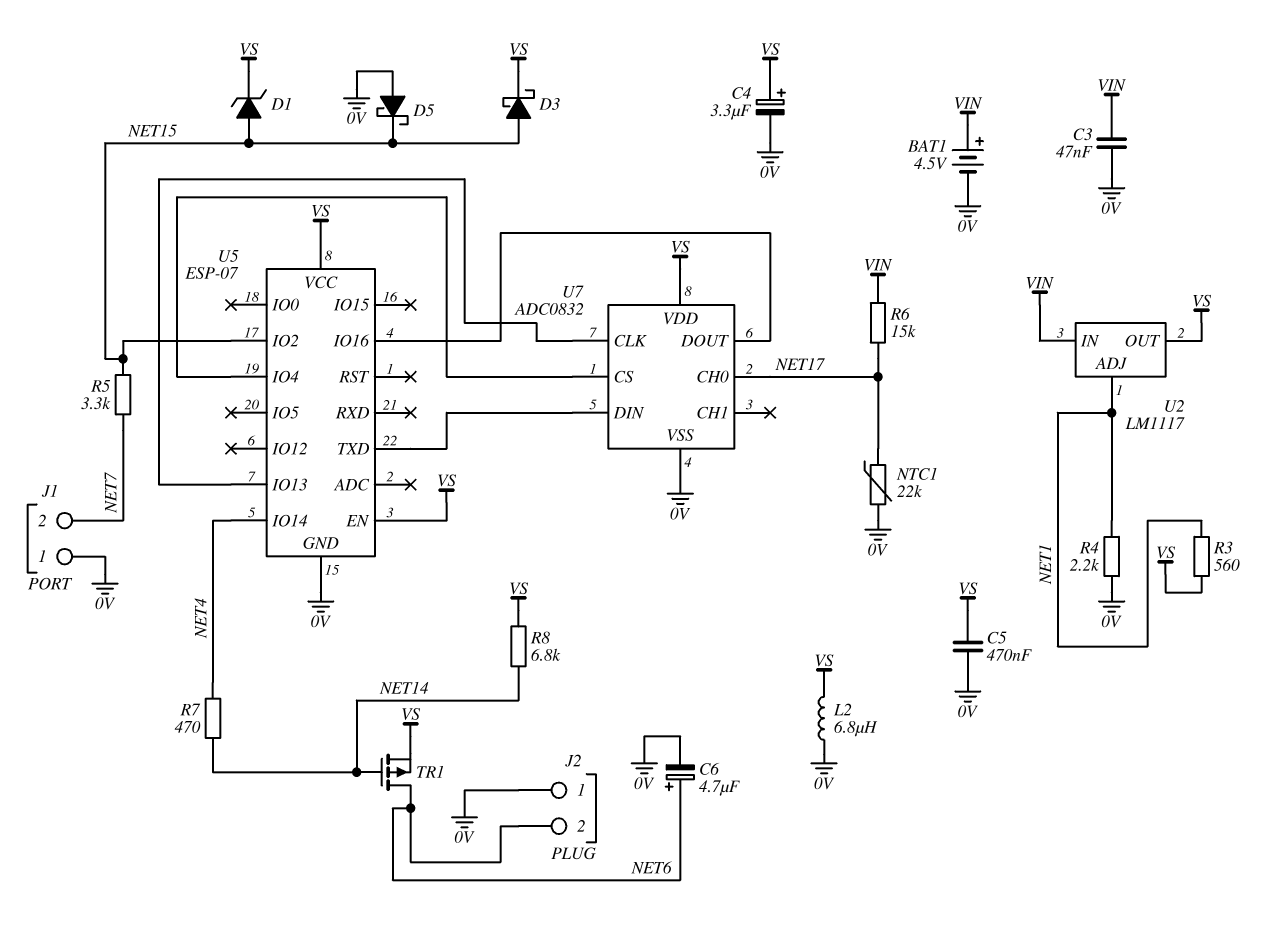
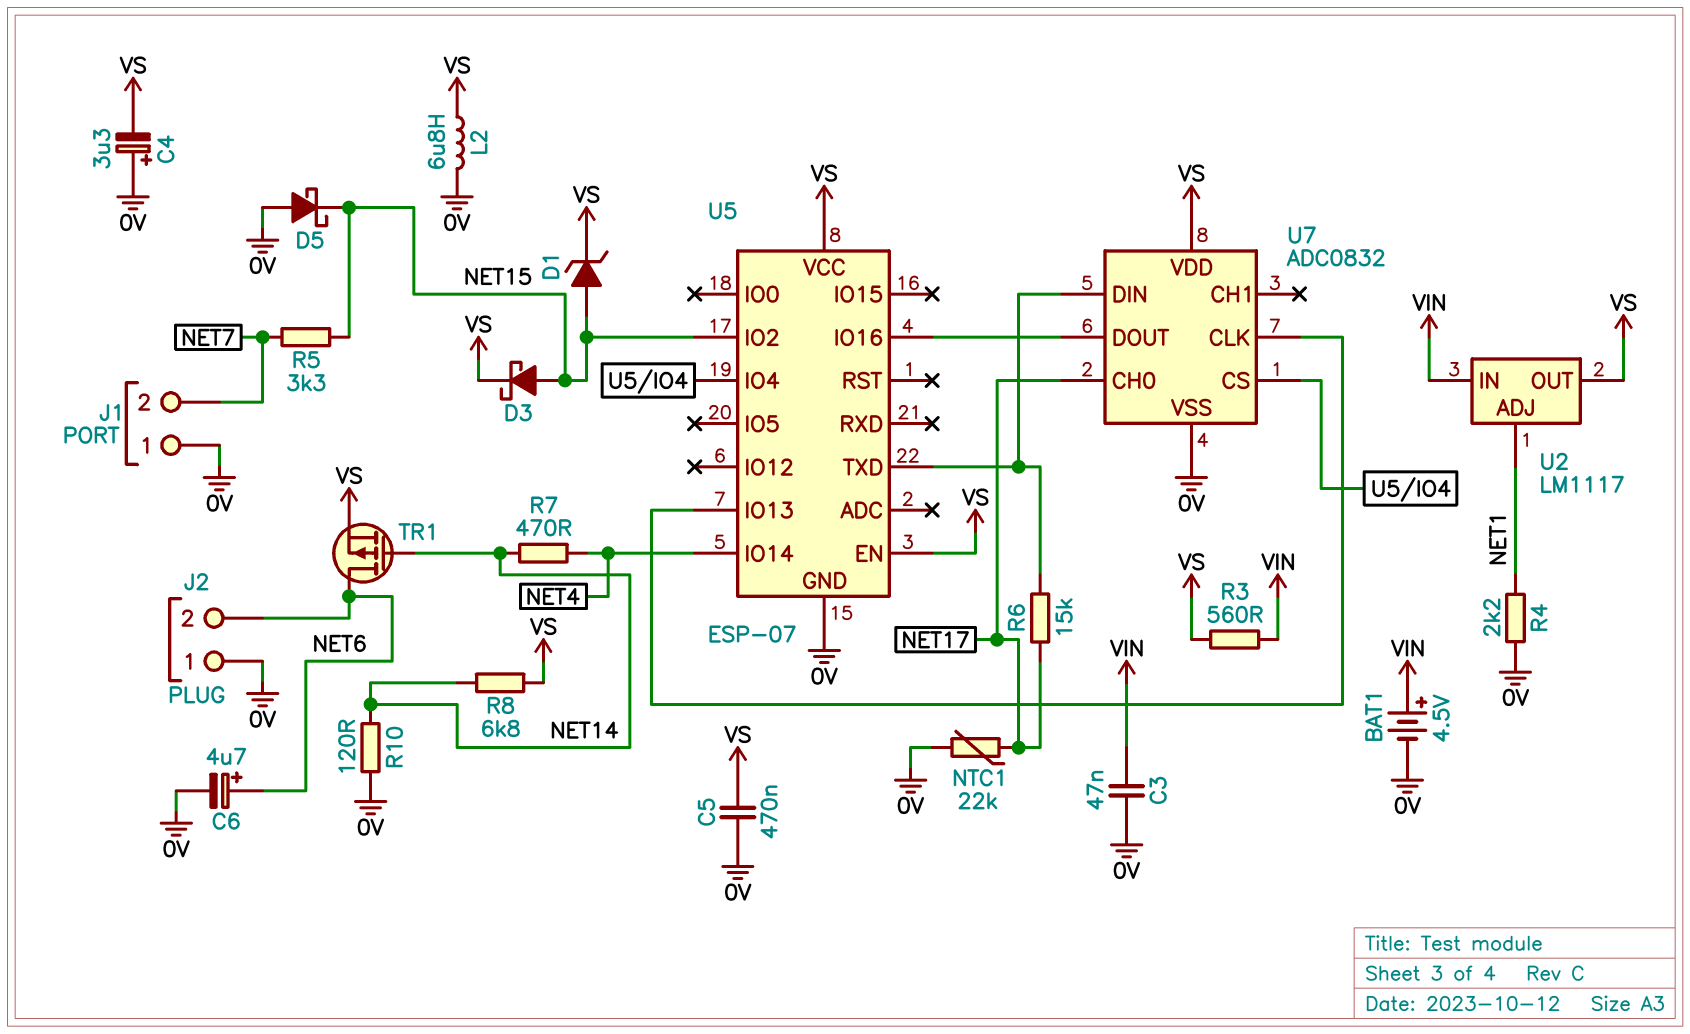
C4: 3.3uF (plus VS, minus 0V) -> 3.3uF (plus 0V, minus VS)
R3: 560 (NET1, VS) -> 560 (VIN, VS)
R6: 15k (NET17, VIN) -> 15k (NET17, U5/TXD)
R10: none -> 120 (0V, NET14)

